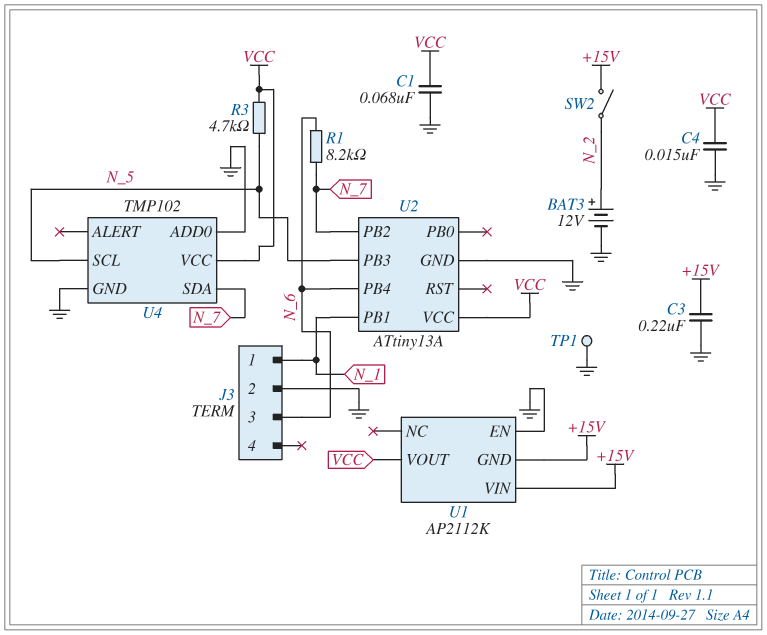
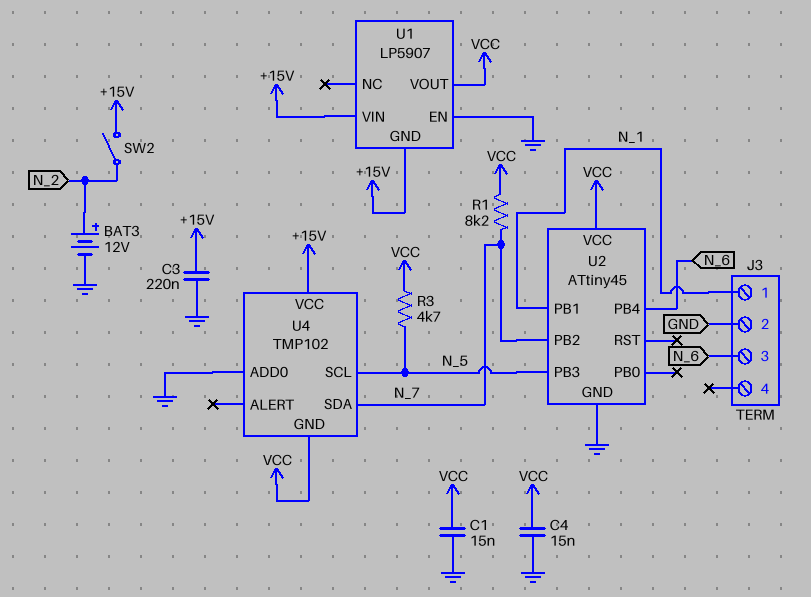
C1: 68nF (GND, VCC) -> 15nF (GND, VCC)
R1: 8.2k (N_6, N_7) -> 8.2k (N_7, VCC)
TP1: test point (GND) -> none
U1: AP2112K -> LP5907
U2: ATtiny13A -> ATtiny45
U4 pin GND: GND -> VCC
U4 pin VCC: VCC -> +15V

